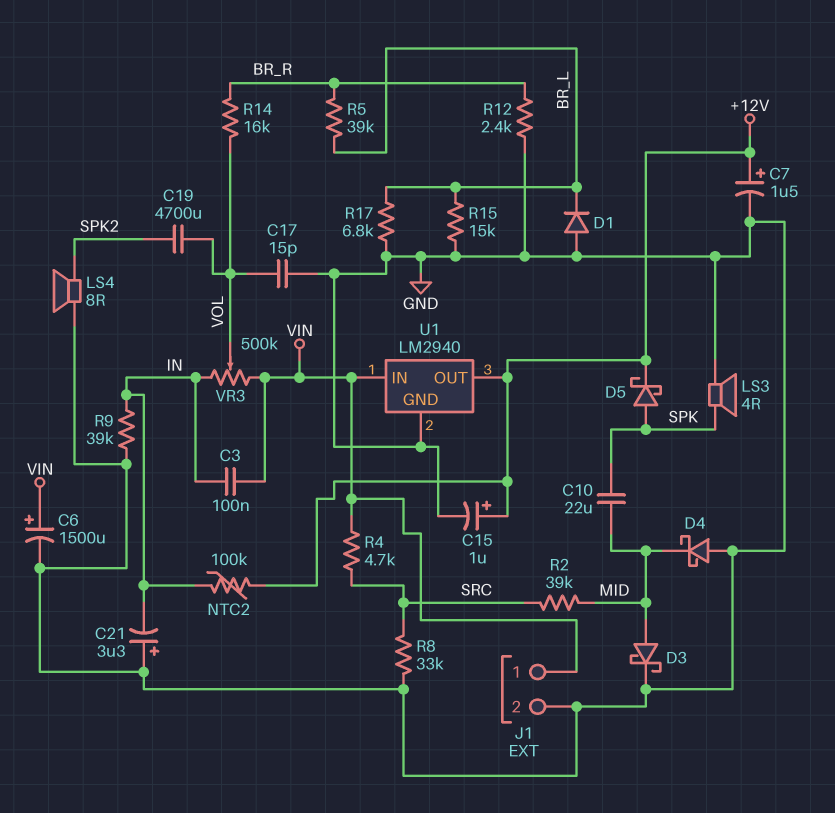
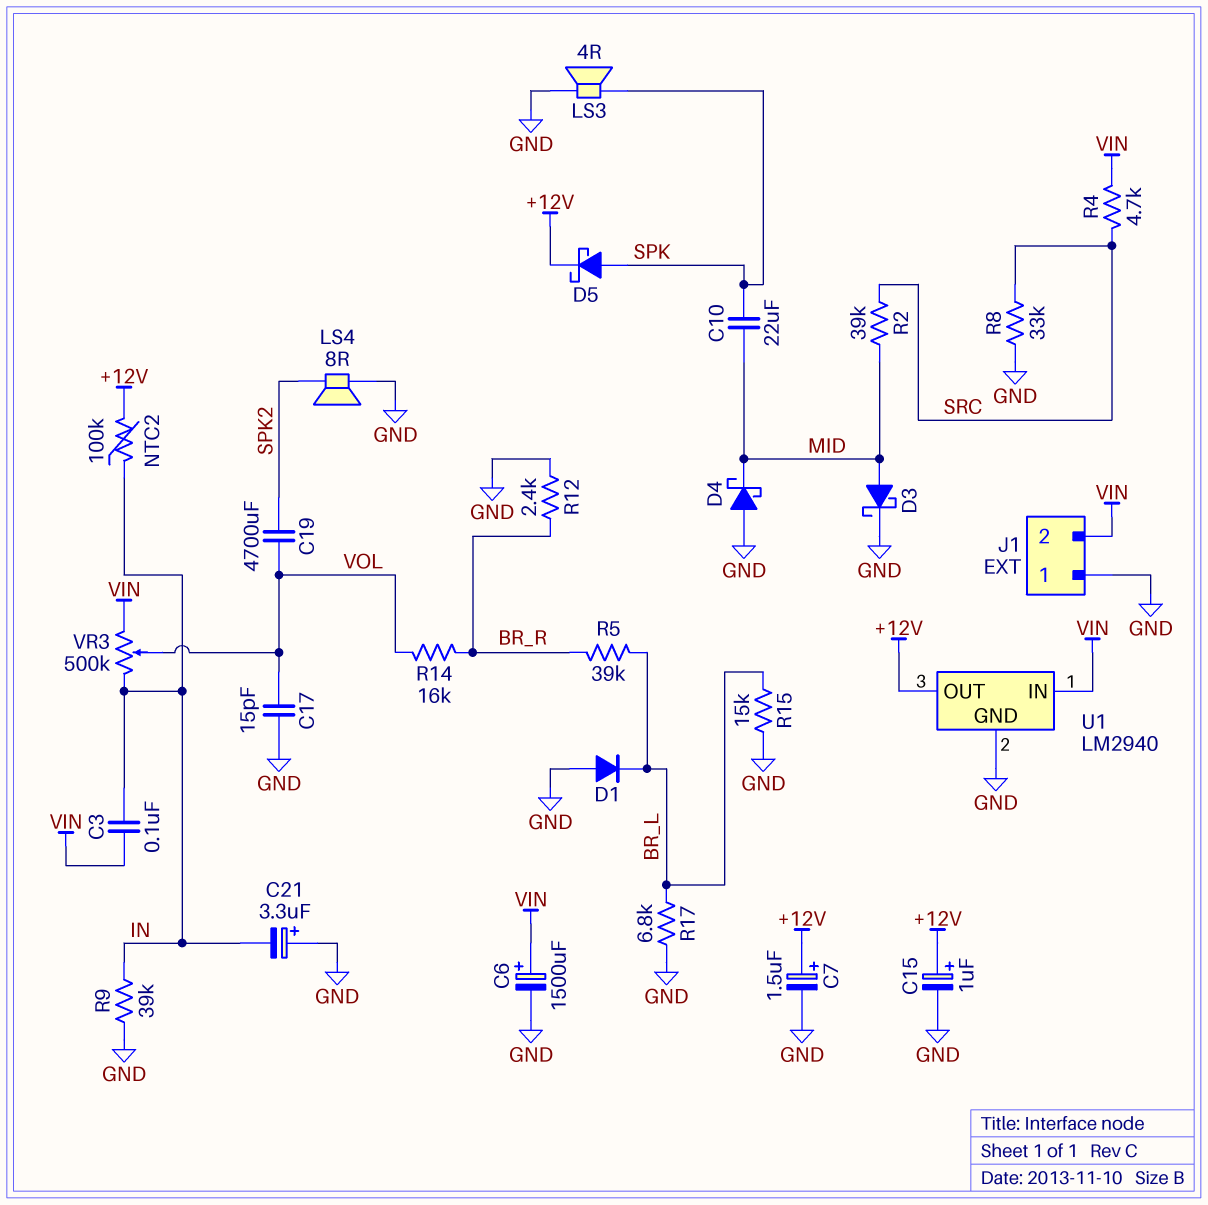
J1 pin 1: VIN -> GND
J1 pin 2: GND -> VIN

